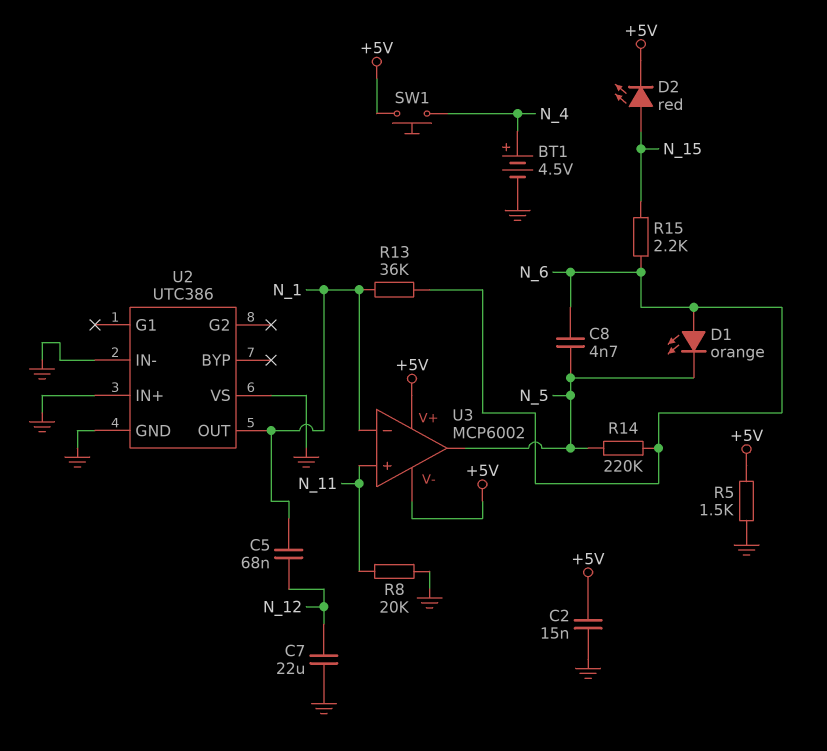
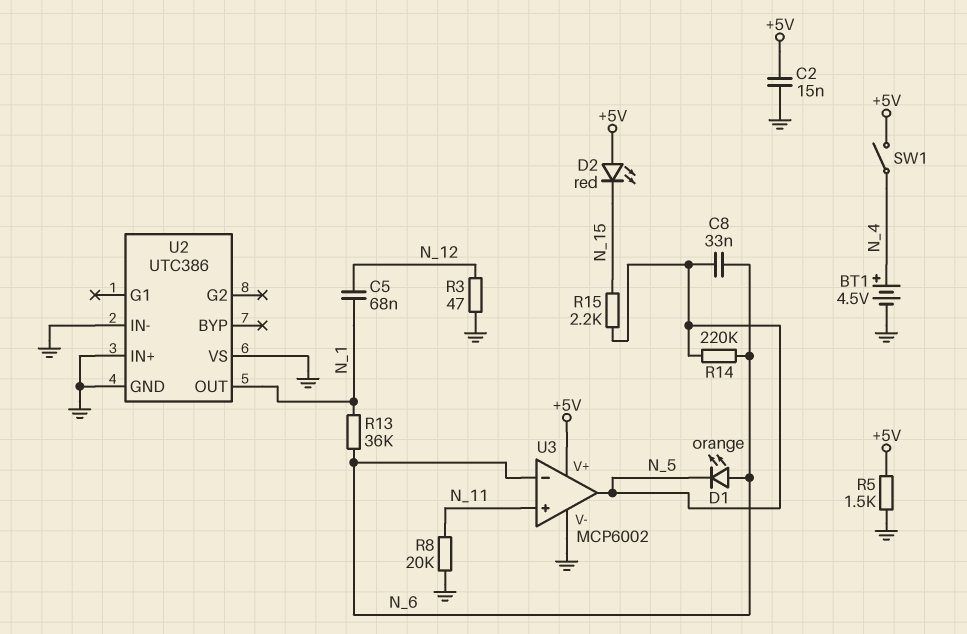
C7: 22uF (GND, N_12) -> none
C8: 4.7nF (N_5, N_6) -> 33nF (N_5, N_6)
D2: LED red (A N_15, K +5V) -> LED red (A +5V, K N_15)
R3: none -> 47 (GND, N_12)
R15: 2.2k (N_6, N_15) -> 2.2k (N_5, N_15)
SW1: button (+5V, N_4) -> switch (+5V, N_4)
U3 pin V-: +5V -> GND
U3 pin in-: N_1 -> N_6

